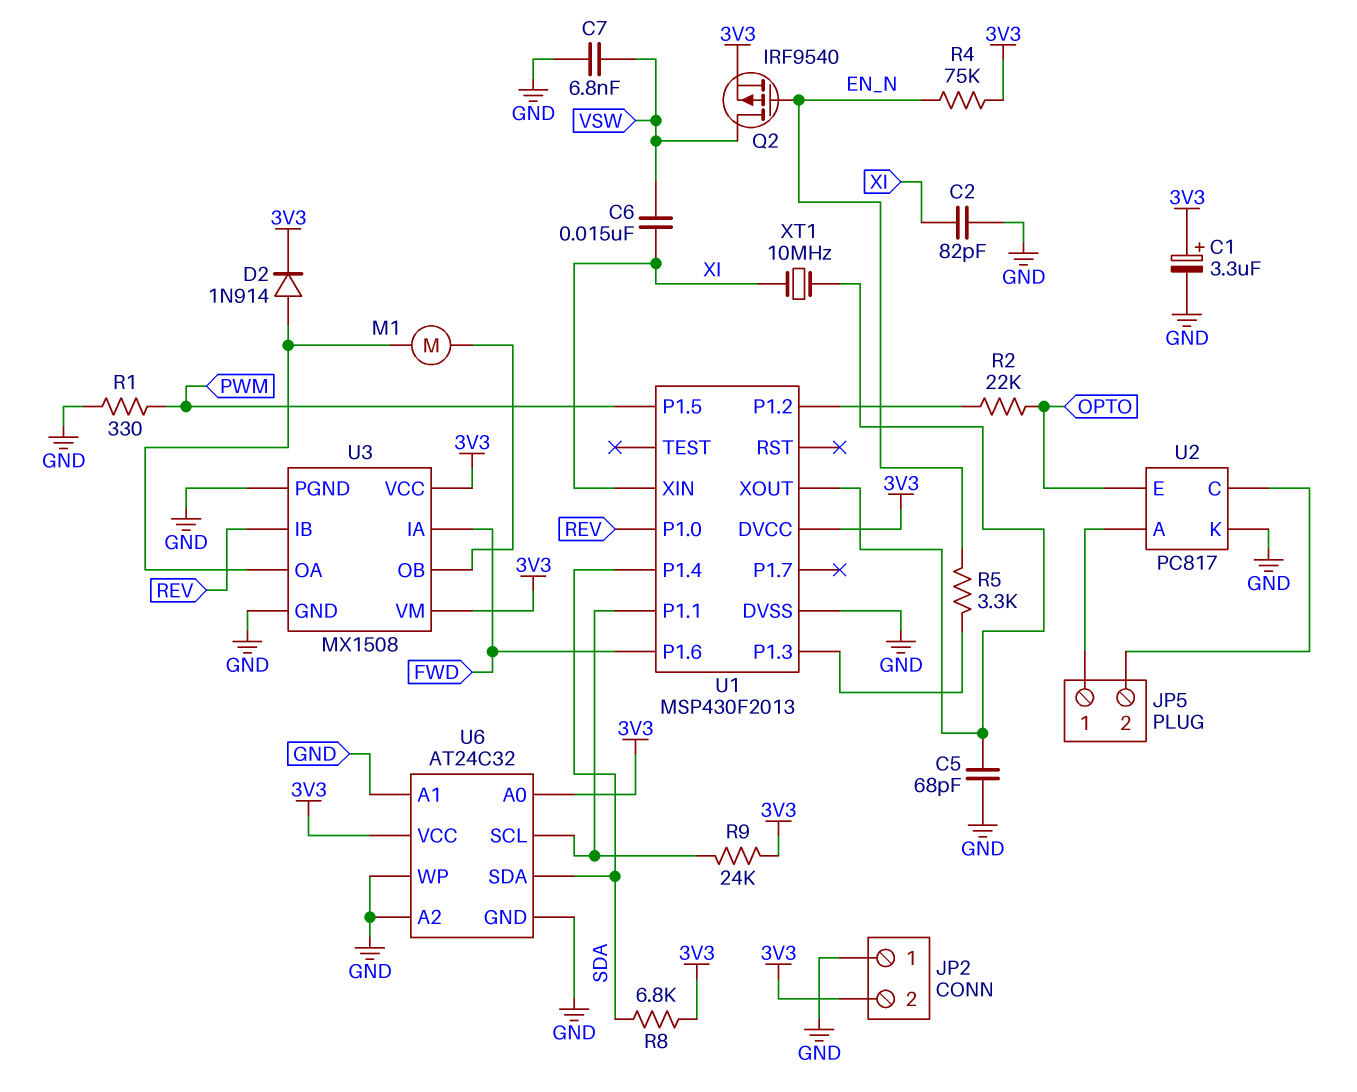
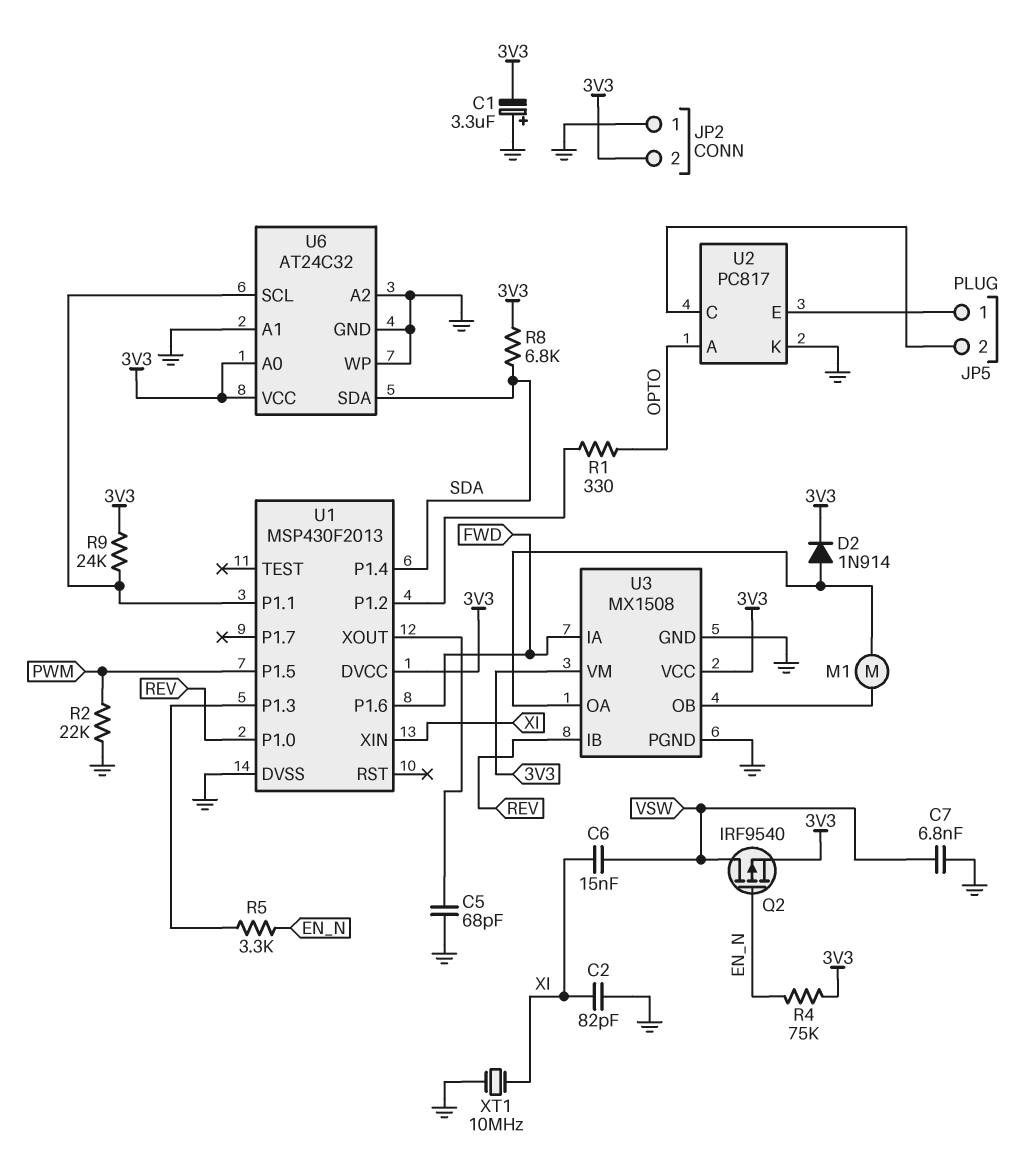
C1: 3.3uF (plus 3V3, minus GND) -> 3.3uF (plus GND, minus 3V3)
R1: 330 (GND, PWM) -> 330 (OPTO, U1/P1.2)
R2: 22k (OPTO, U1/P1.2) -> 22k (GND, PWM)
U2 pin A: JP5/1 -> OPTO
U2 pin E: OPTO -> JP5/1
XT1: 10MHz (U1/XOUT, XI) -> 10MHz (GND, XI)

